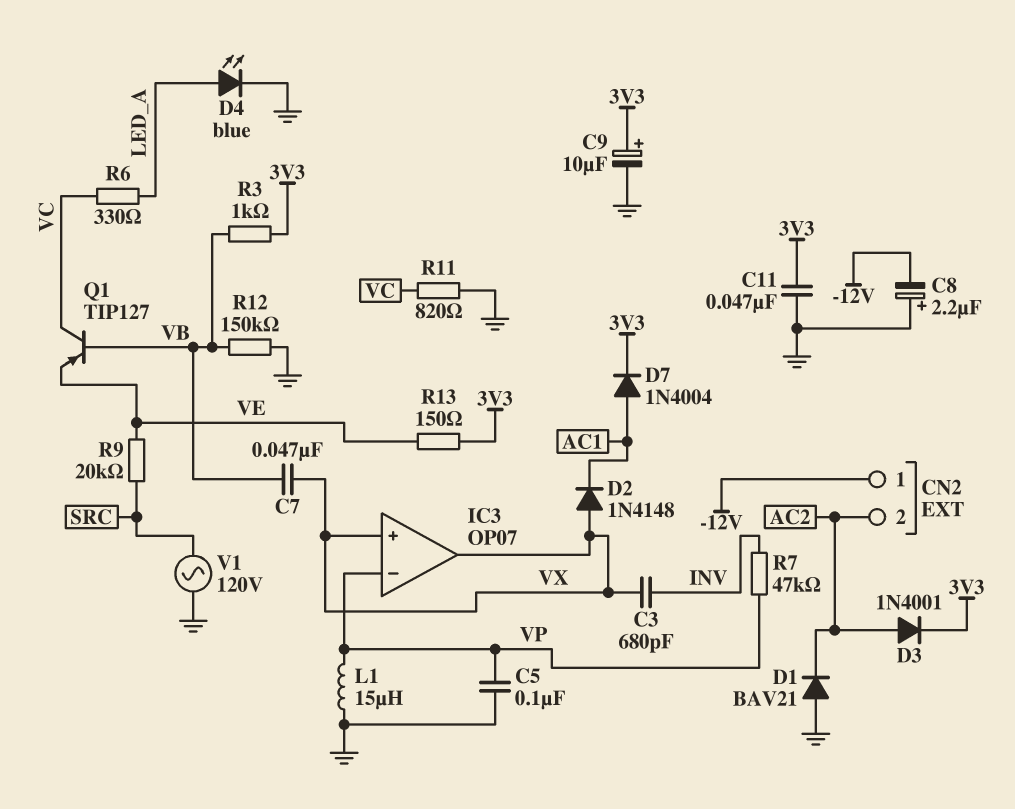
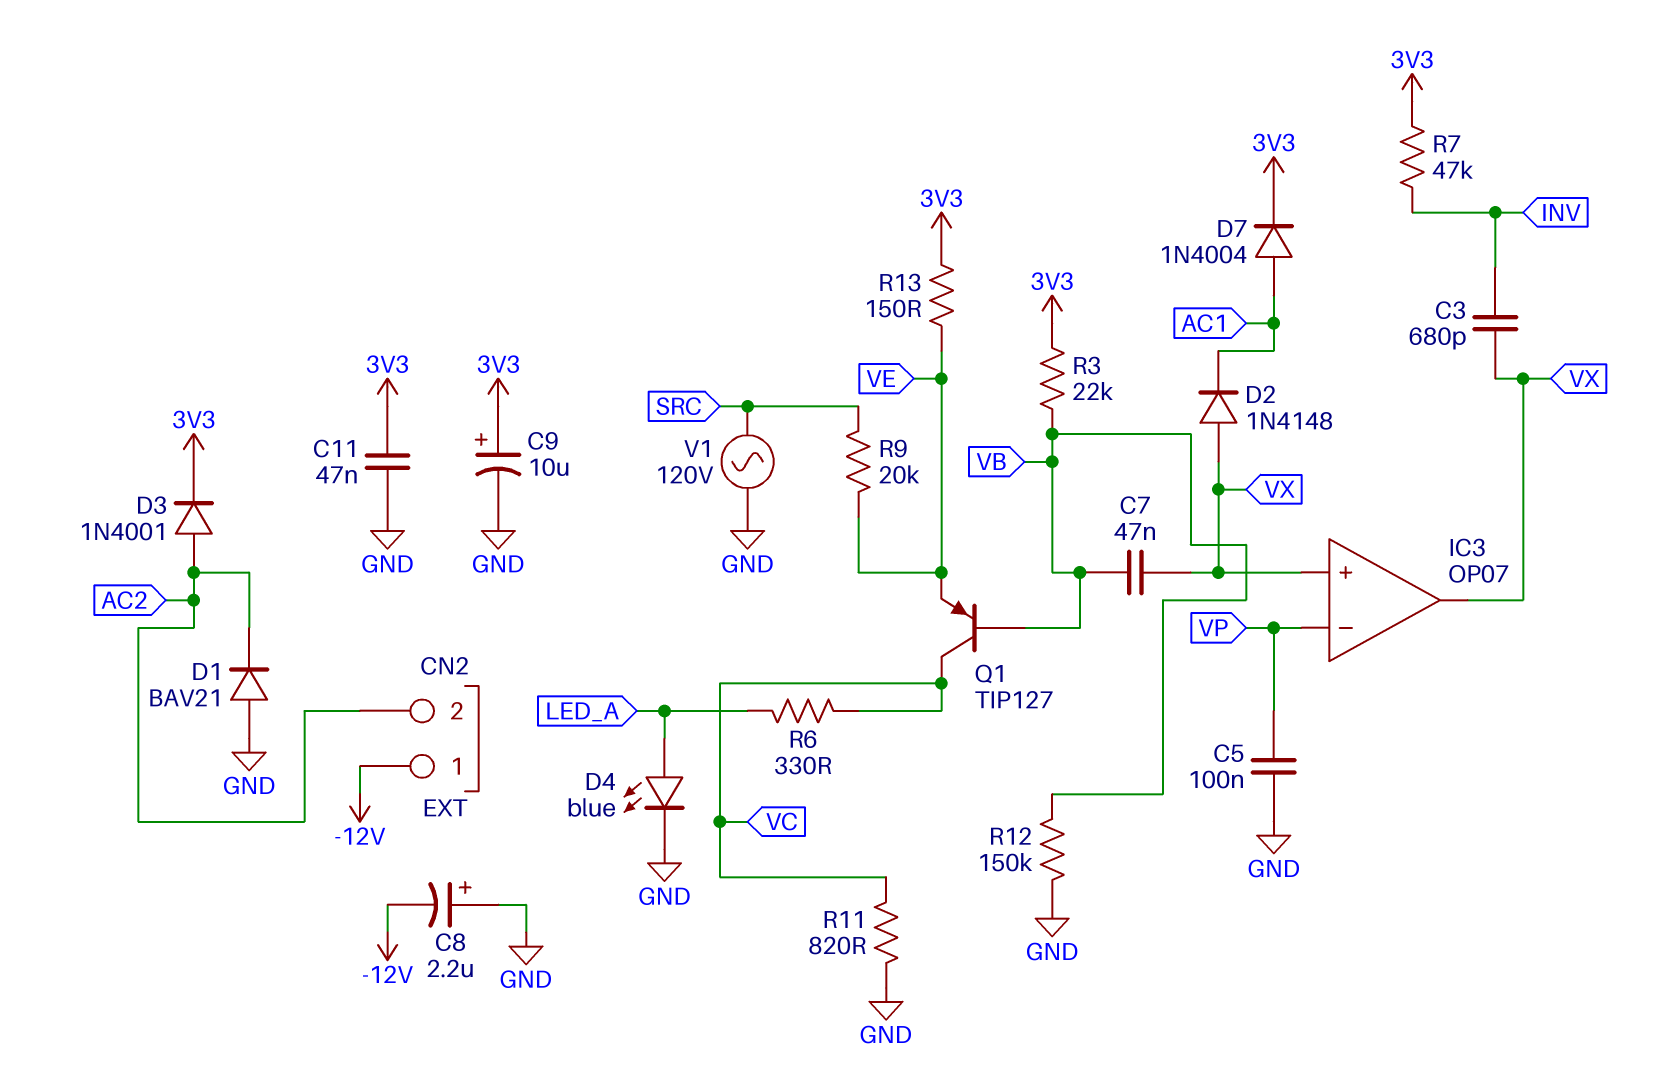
L1: 15uH (GND, VP) -> none
R3: 1k (3V3, VB) -> 22k (3V3, VB)
R7: 47k (INV, VP) -> 47k (3V3, INV)

